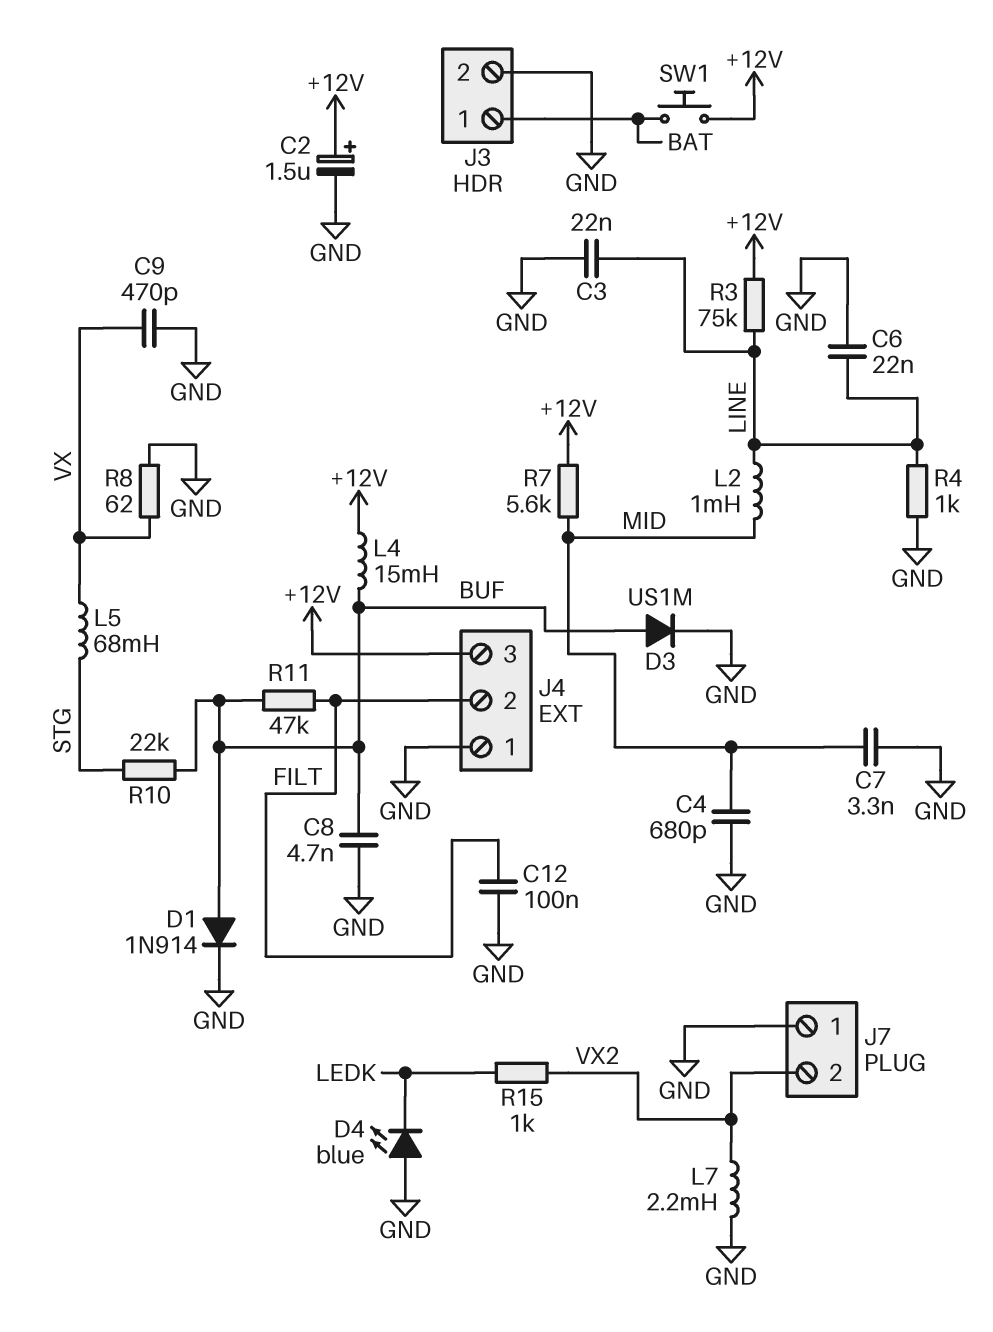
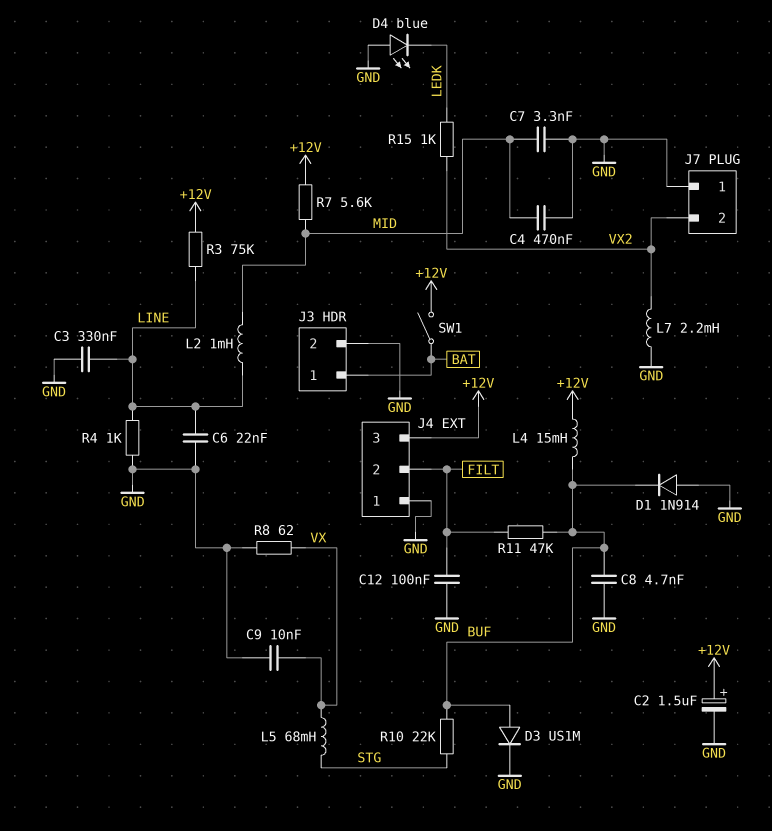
C3: 22nF (GND, LINE) -> 330nF (GND, LINE)
C4: 680pF (GND, MID) -> 470nF (GND, MID)
C9: 470pF (GND, VX) -> 10nF (GND, VX)
D1: diode 1N914 (A BUF, K GND) -> diode 1N914 (A GND, K BUF)
SW1: button (+12V, BAT) -> switch (+12V, BAT)

